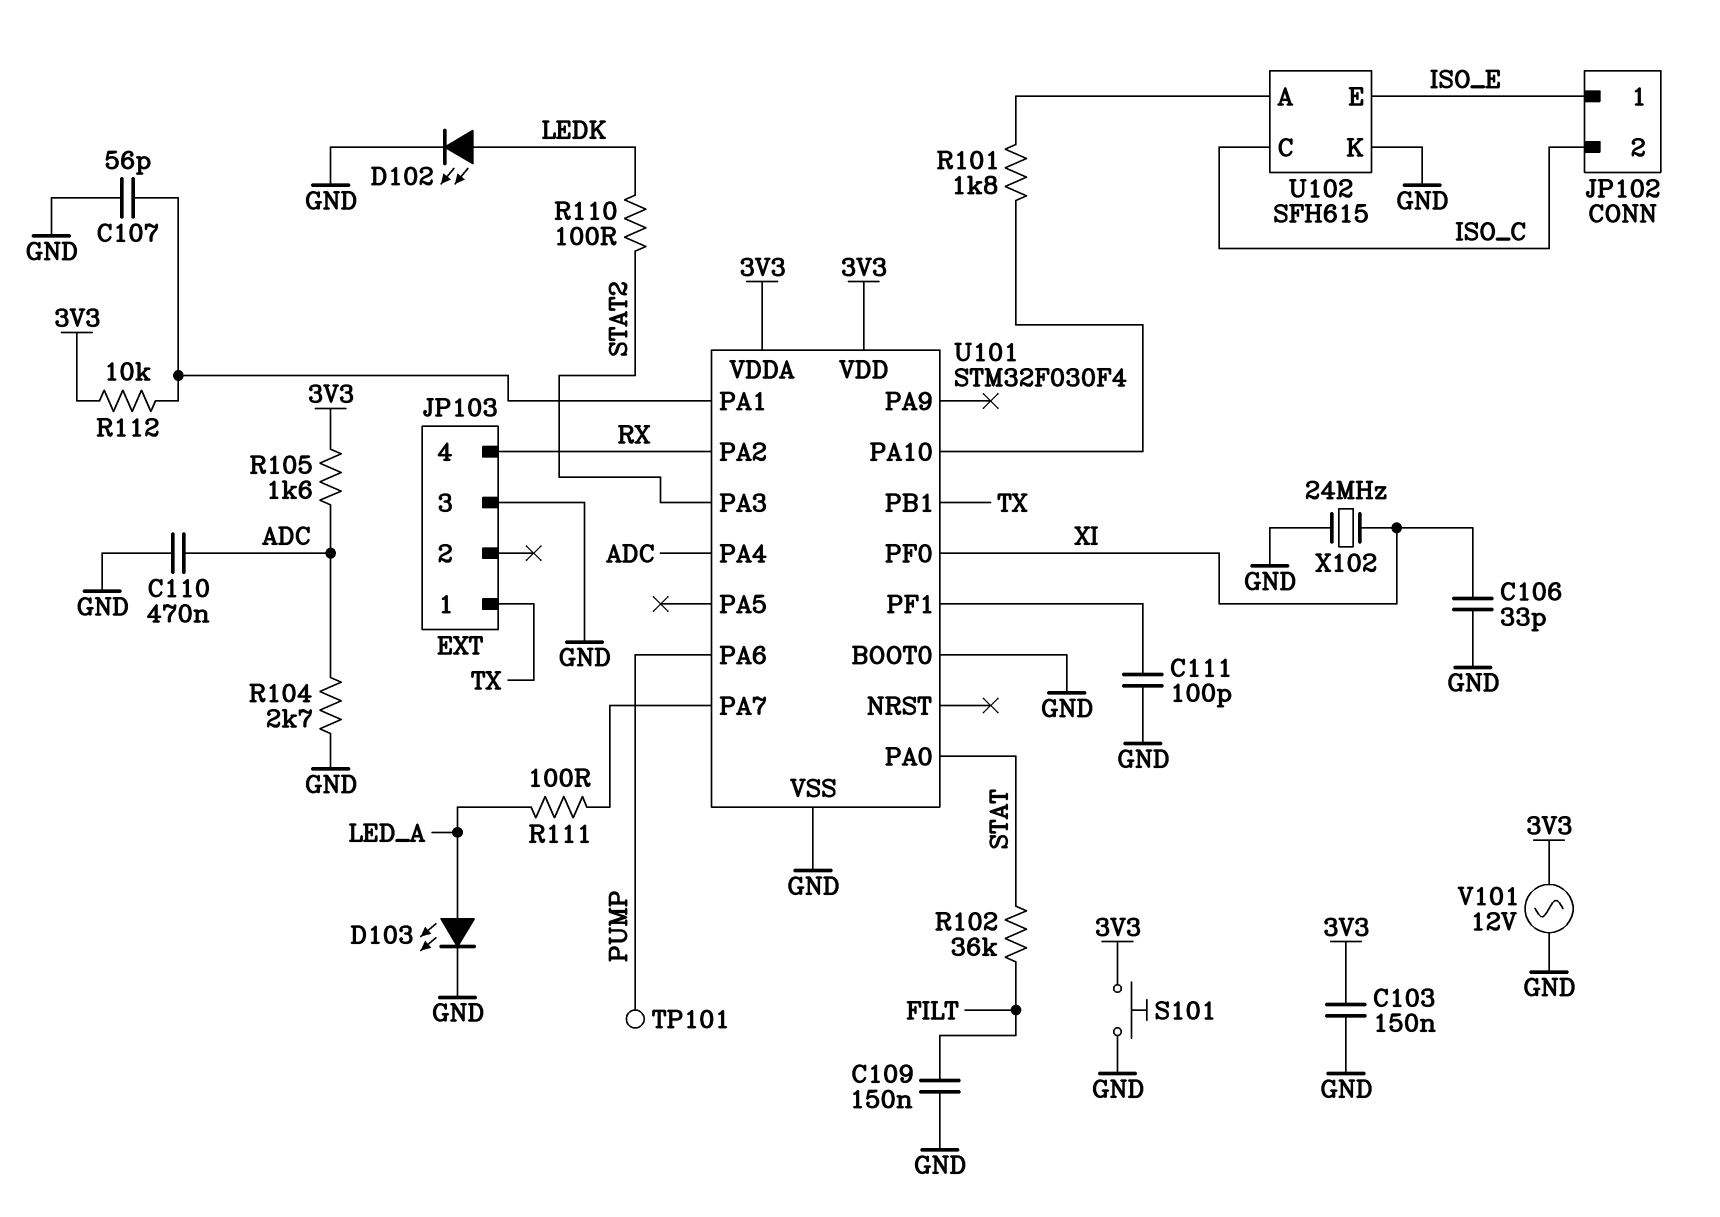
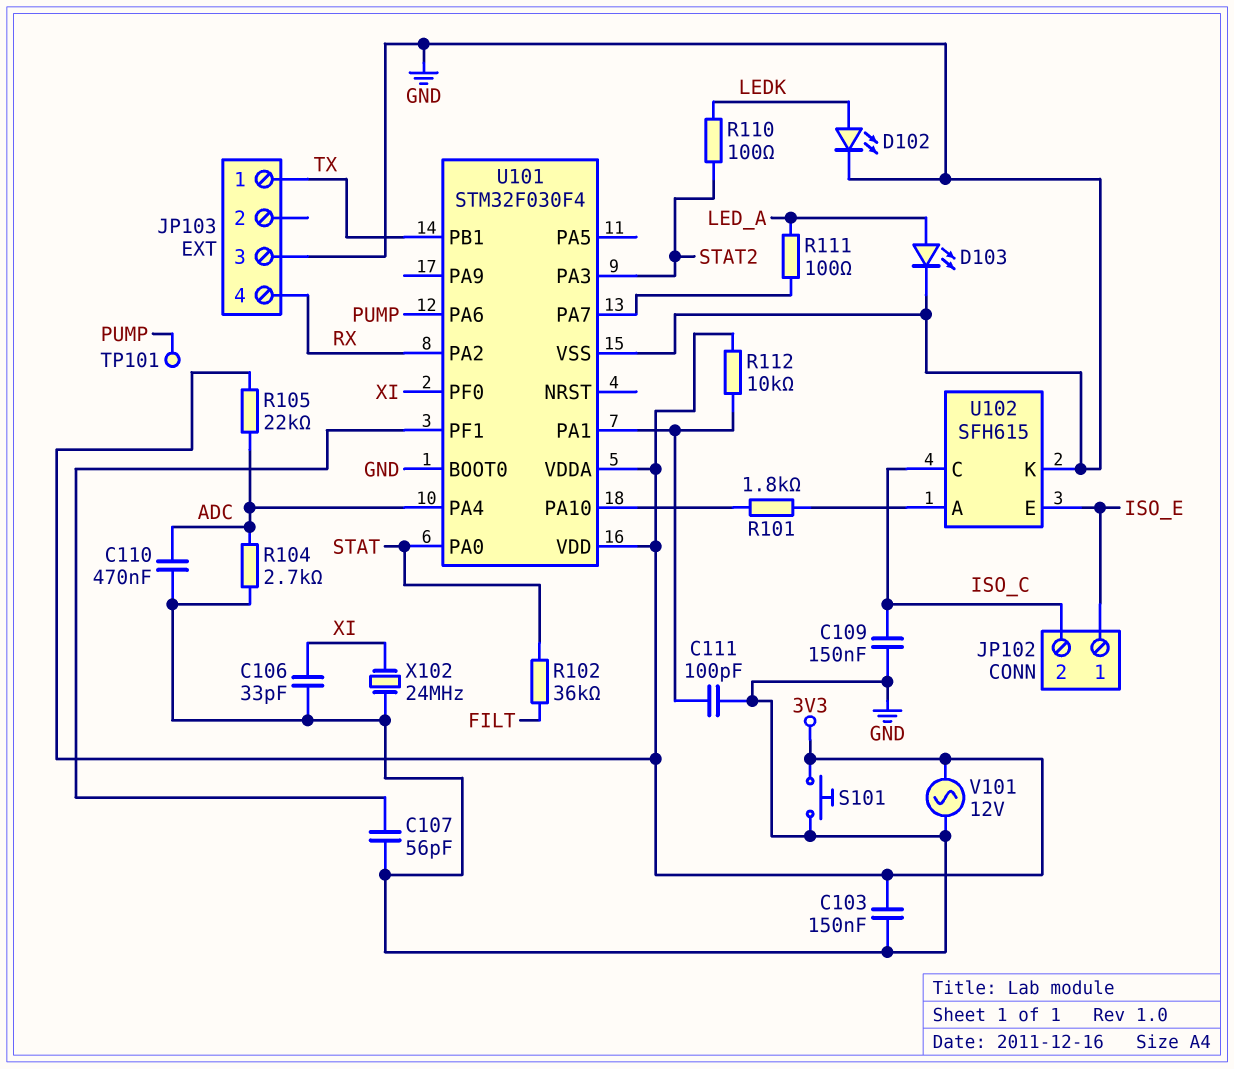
C107: 56pF (GND, U101/PA1) -> 56pF (GND, U101/PF1)
C109: 150nF (FILT, GND) -> 150nF (GND, ISO_C)
C111: 100pF (GND, U101/PF1) -> 100pF (GND, U101/PA1)
R105: 1.6k (3V3, ADC) -> 22k (3V3, ADC)

